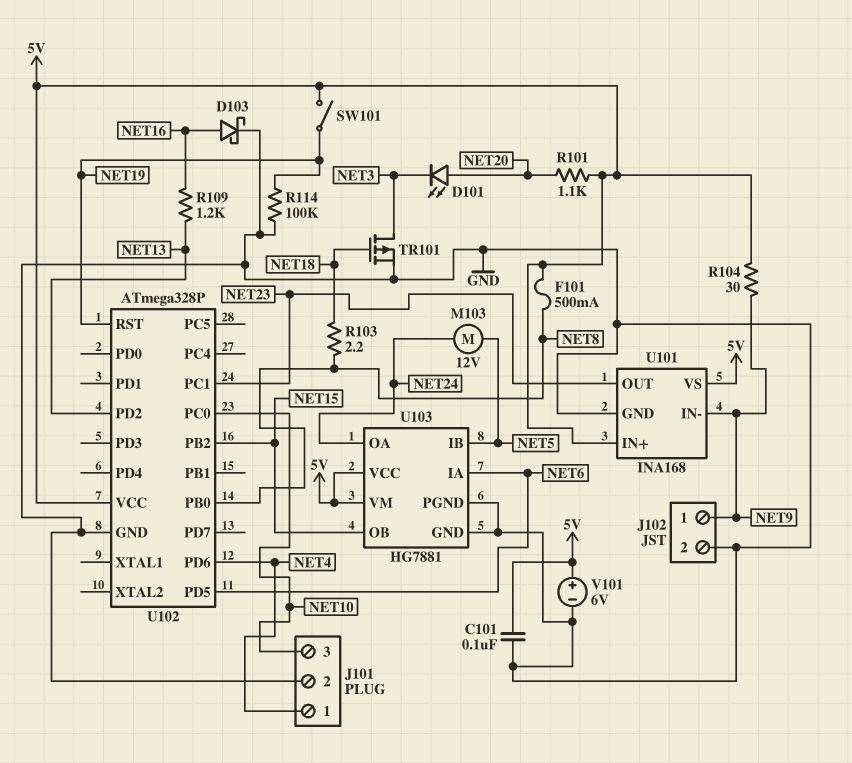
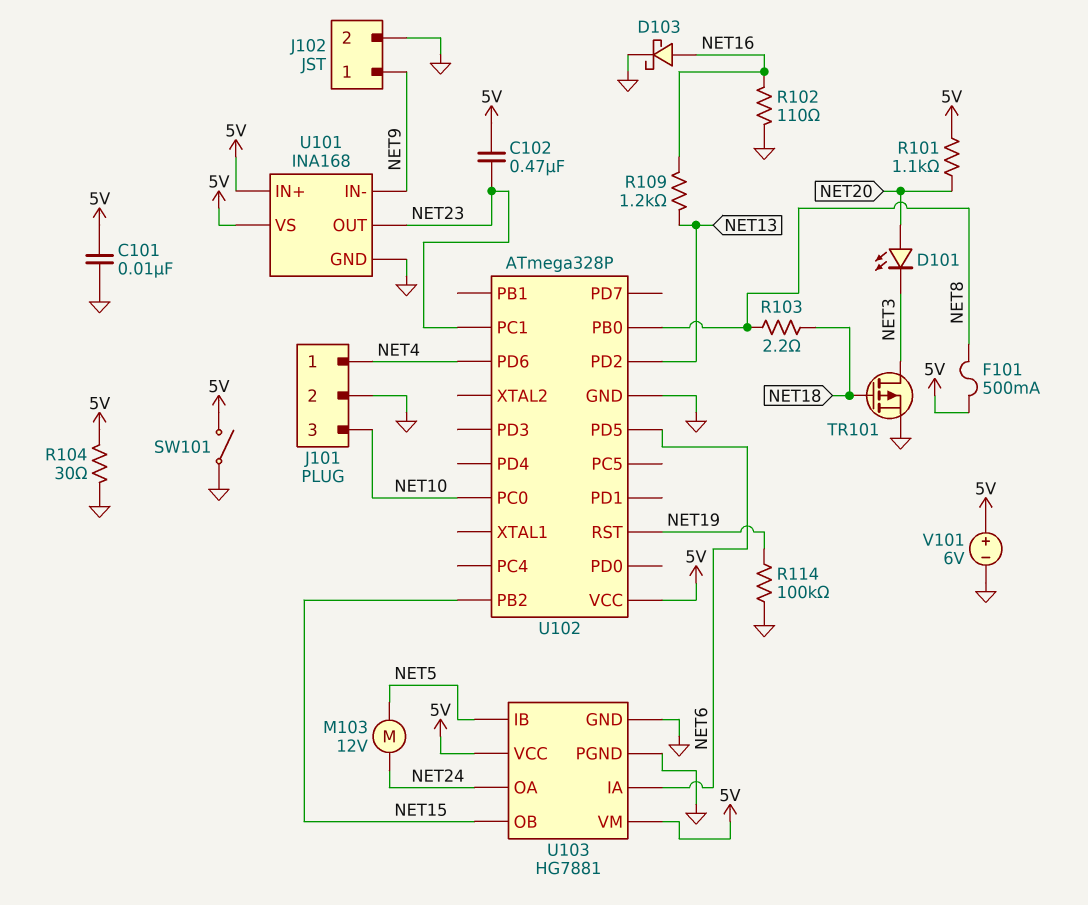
C101: 100nF (5V, GND) -> 10nF (5V, GND)
C102: none -> 470nF (5V, NET23)
R102: none -> 110 (GND, NET16)
R104: 30 (5V, NET9) -> 30 (5V, GND)
SW101: switch (5V, NET19) -> switch (5V, GND)

